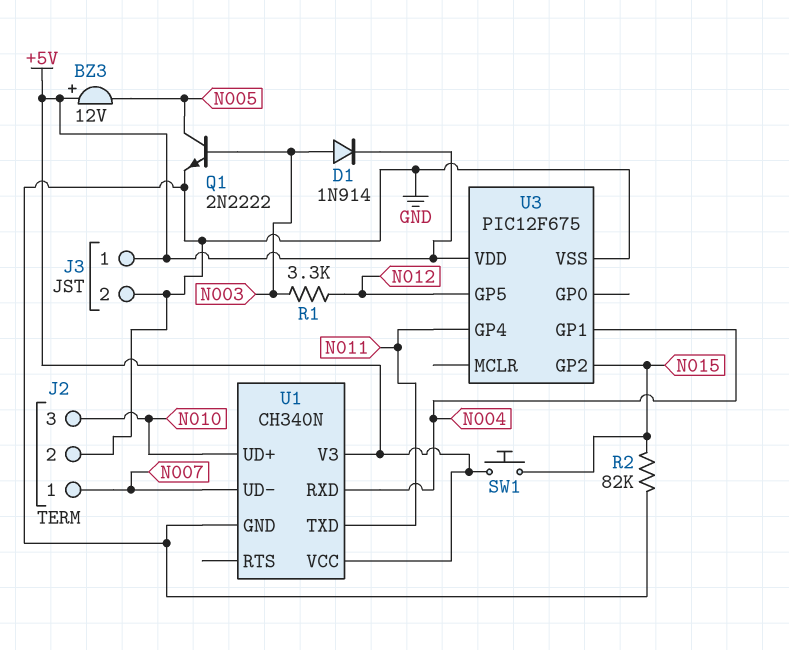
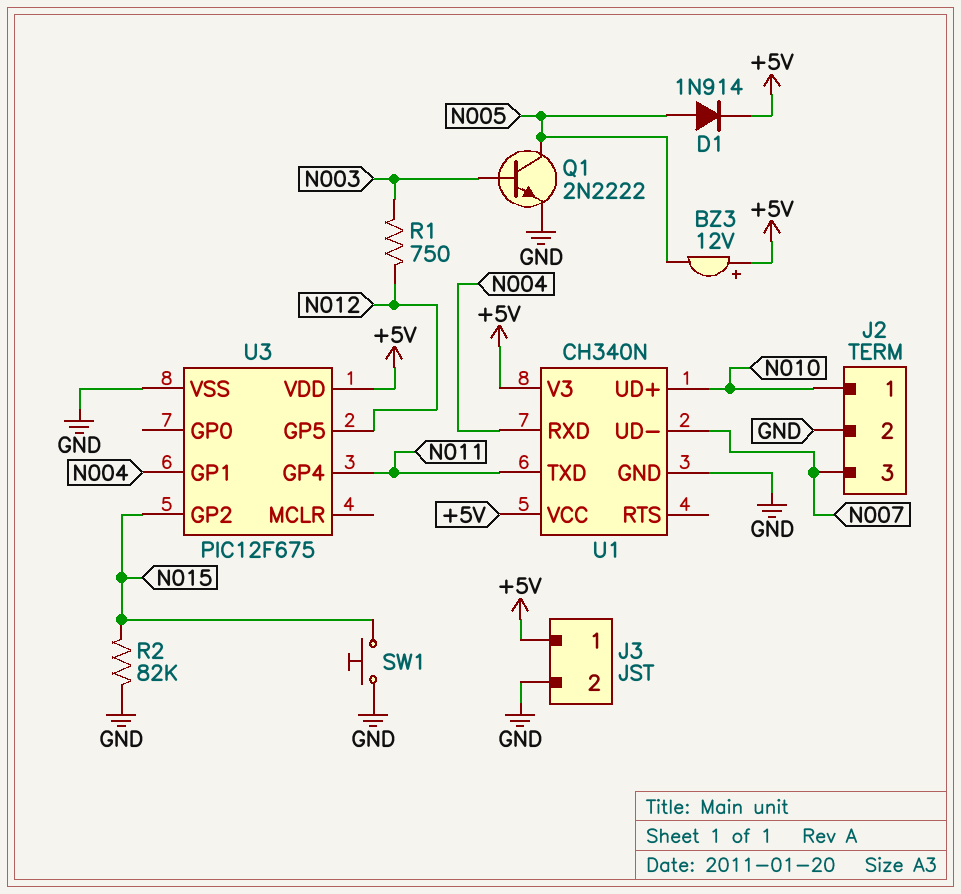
D1: diode 1N914 (A N003, K +5V) -> diode 1N914 (A N005, K +5V)
J2 pin 1: N007 -> N010
J2 pin 3: N010 -> N007
R1: 3.3k (N003, N012) -> 750 (N003, N012)
SW1: button (+5V, N015) -> button (GND, N015)

